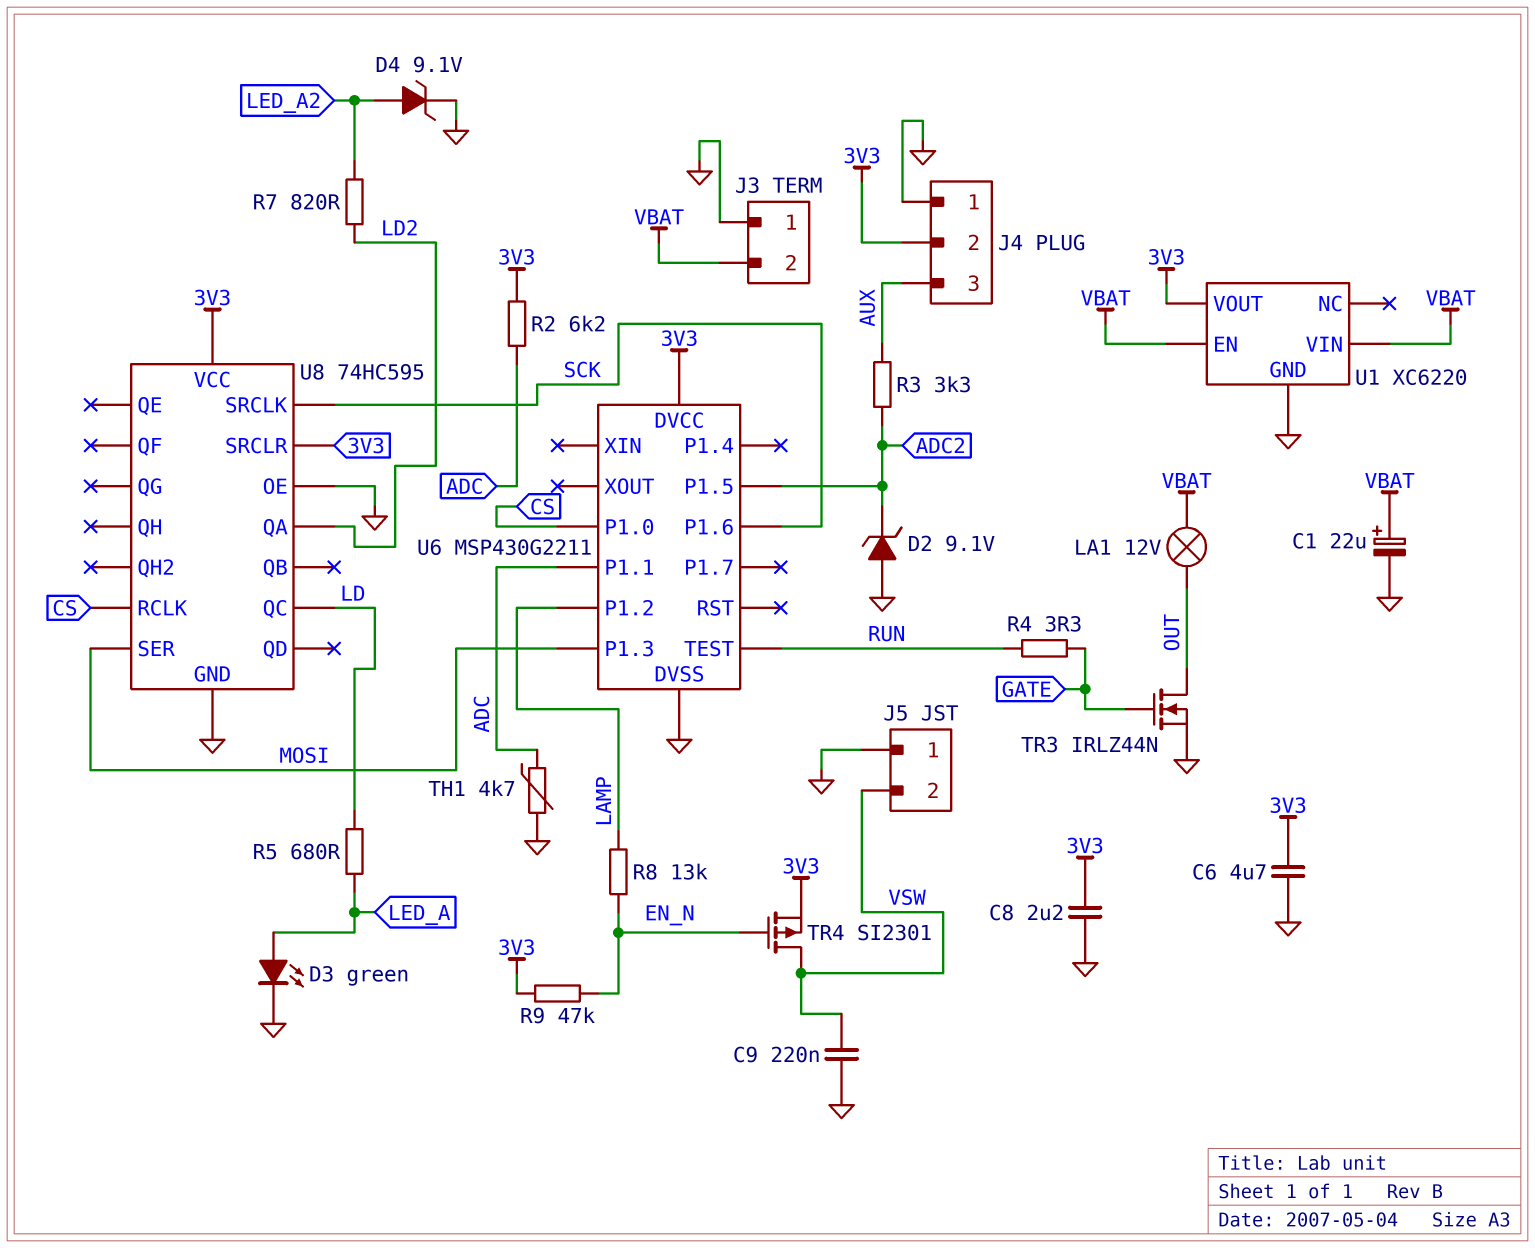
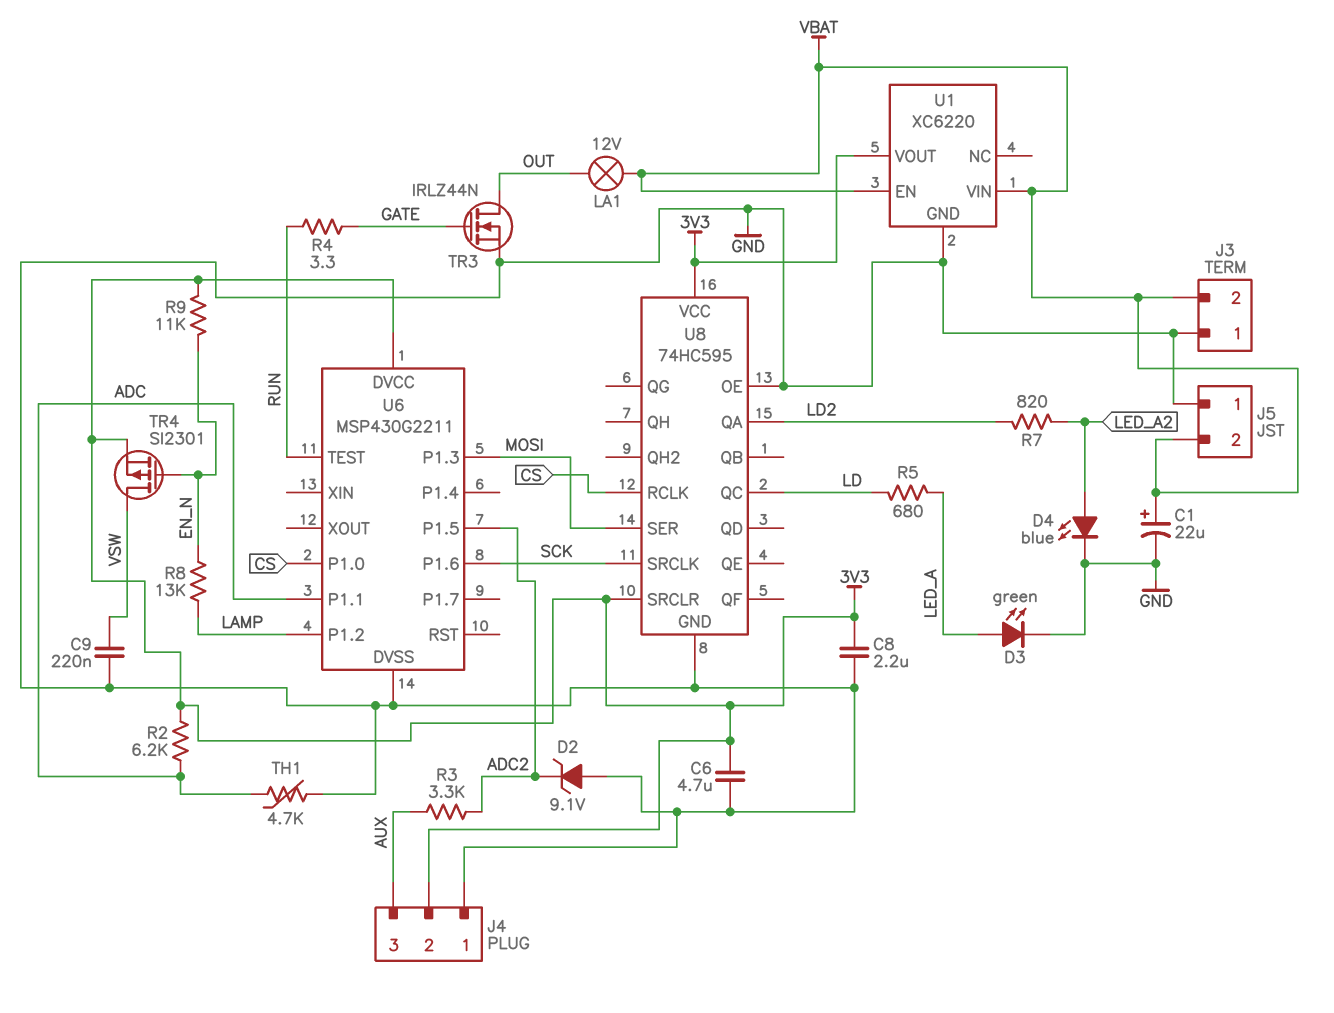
D4: zener 9.1V (A LED_A2, K GND) -> LED blue (A LED_A2, K GND)
J5 pin 2: VSW -> VBAT
R9: 47k (3V3, EN_N) -> 11k (3V3, EN_N)

